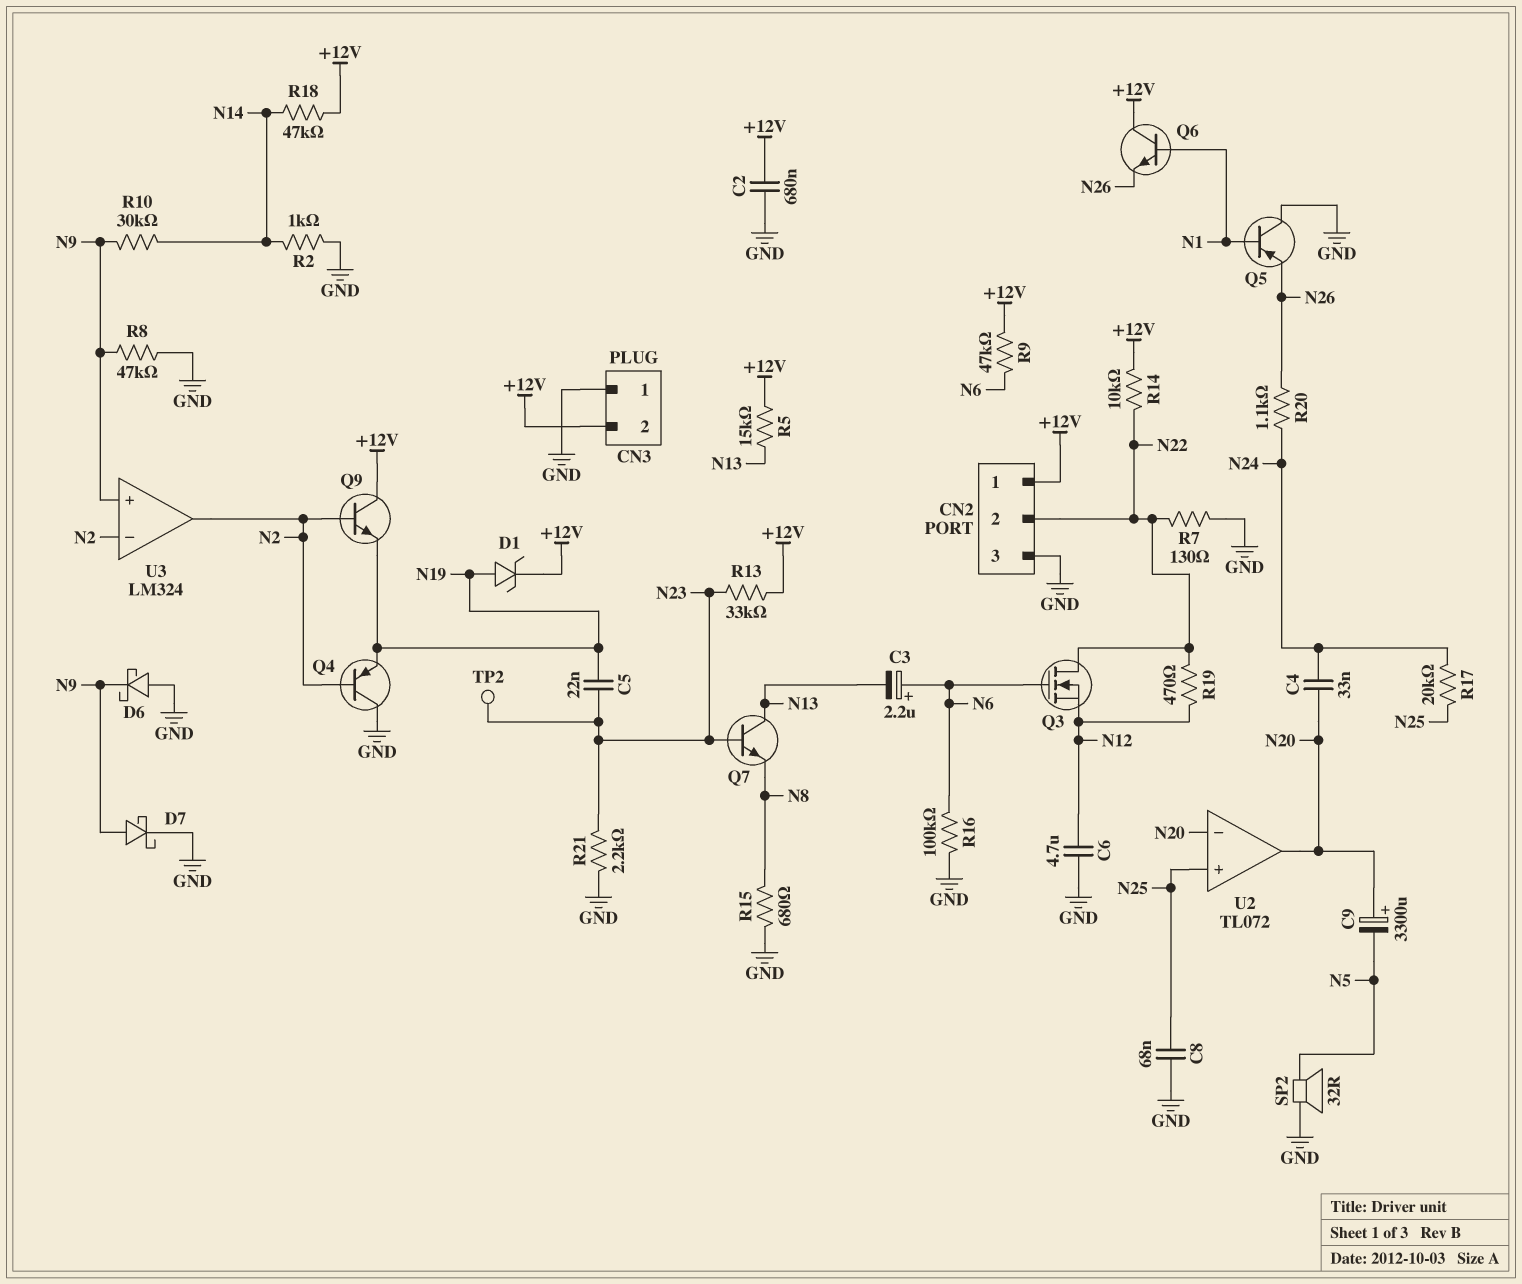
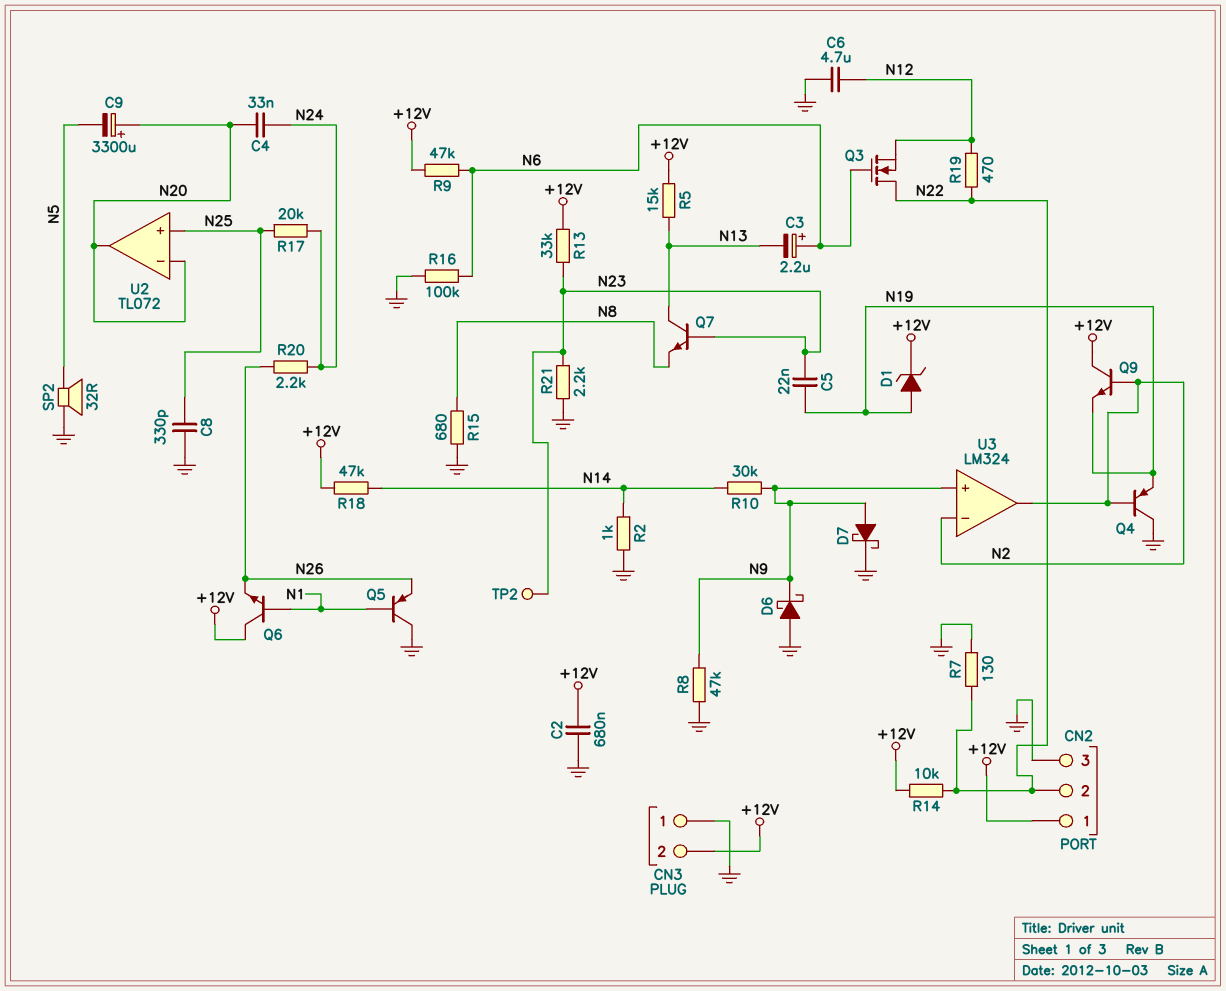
C8: 68nF (GND, N25) -> 330pF (GND, N25)
R20: 1.1k (N24, N26) -> 2.2k (N24, N26)

